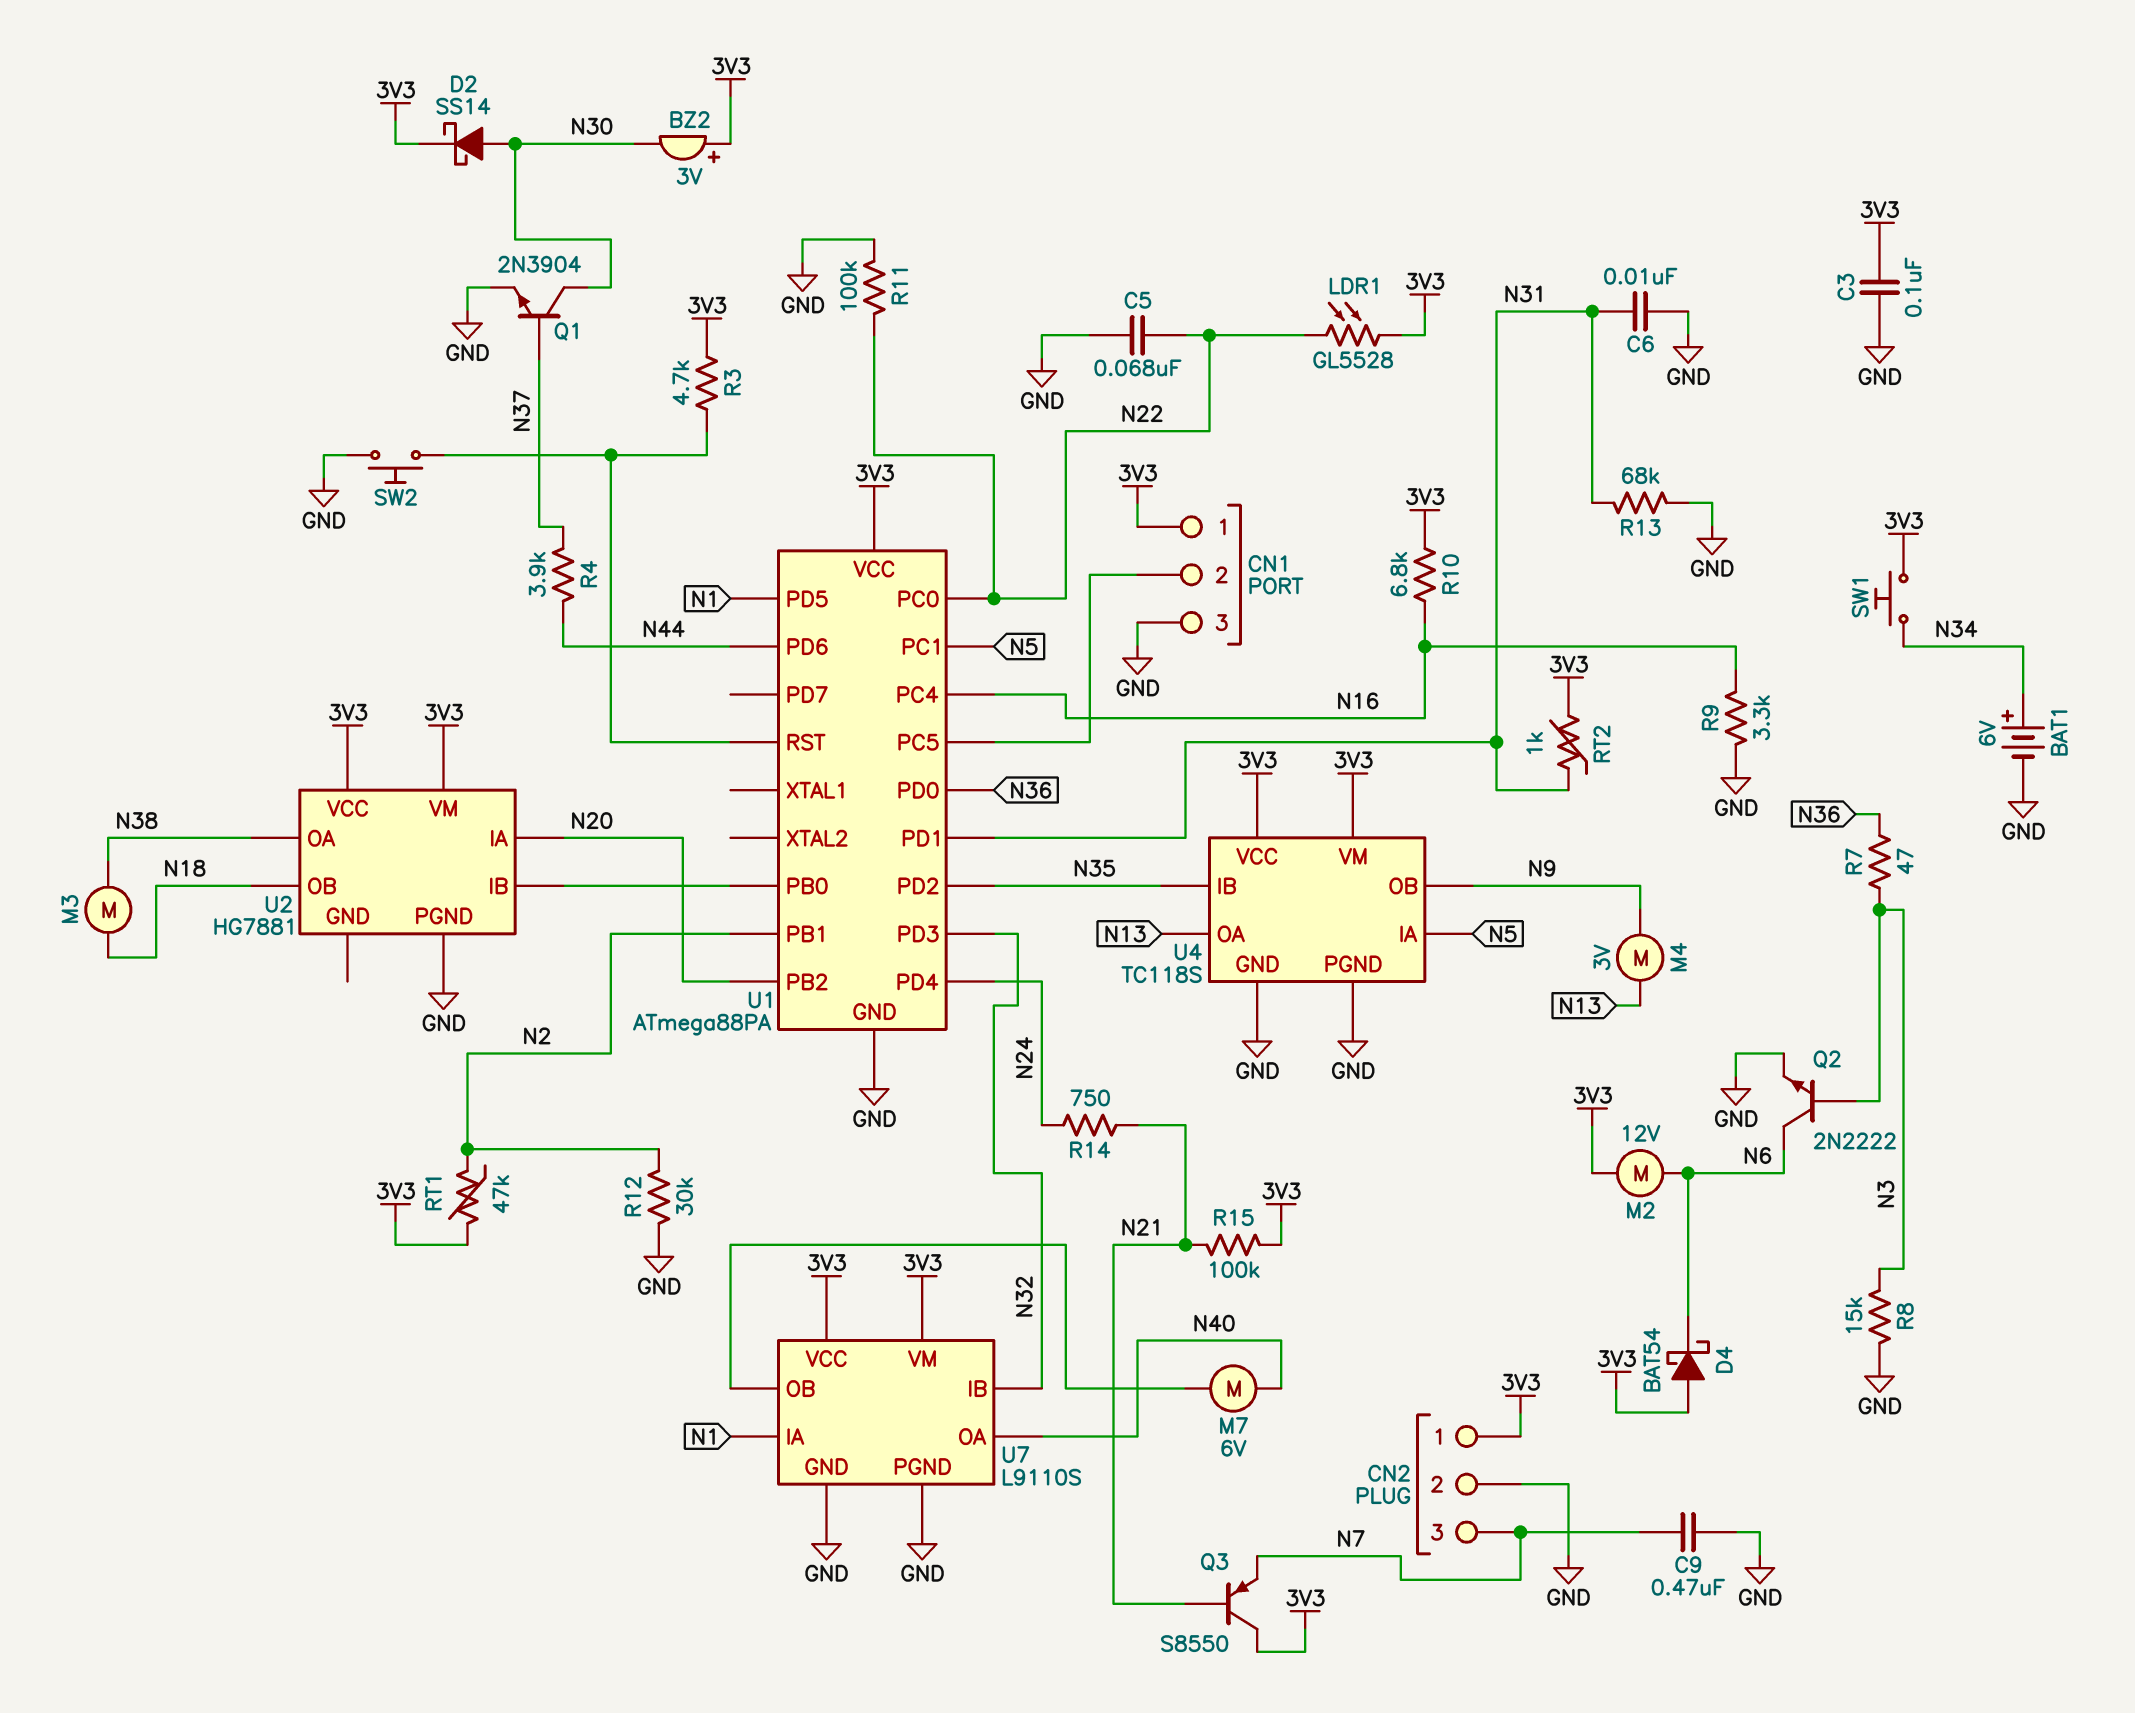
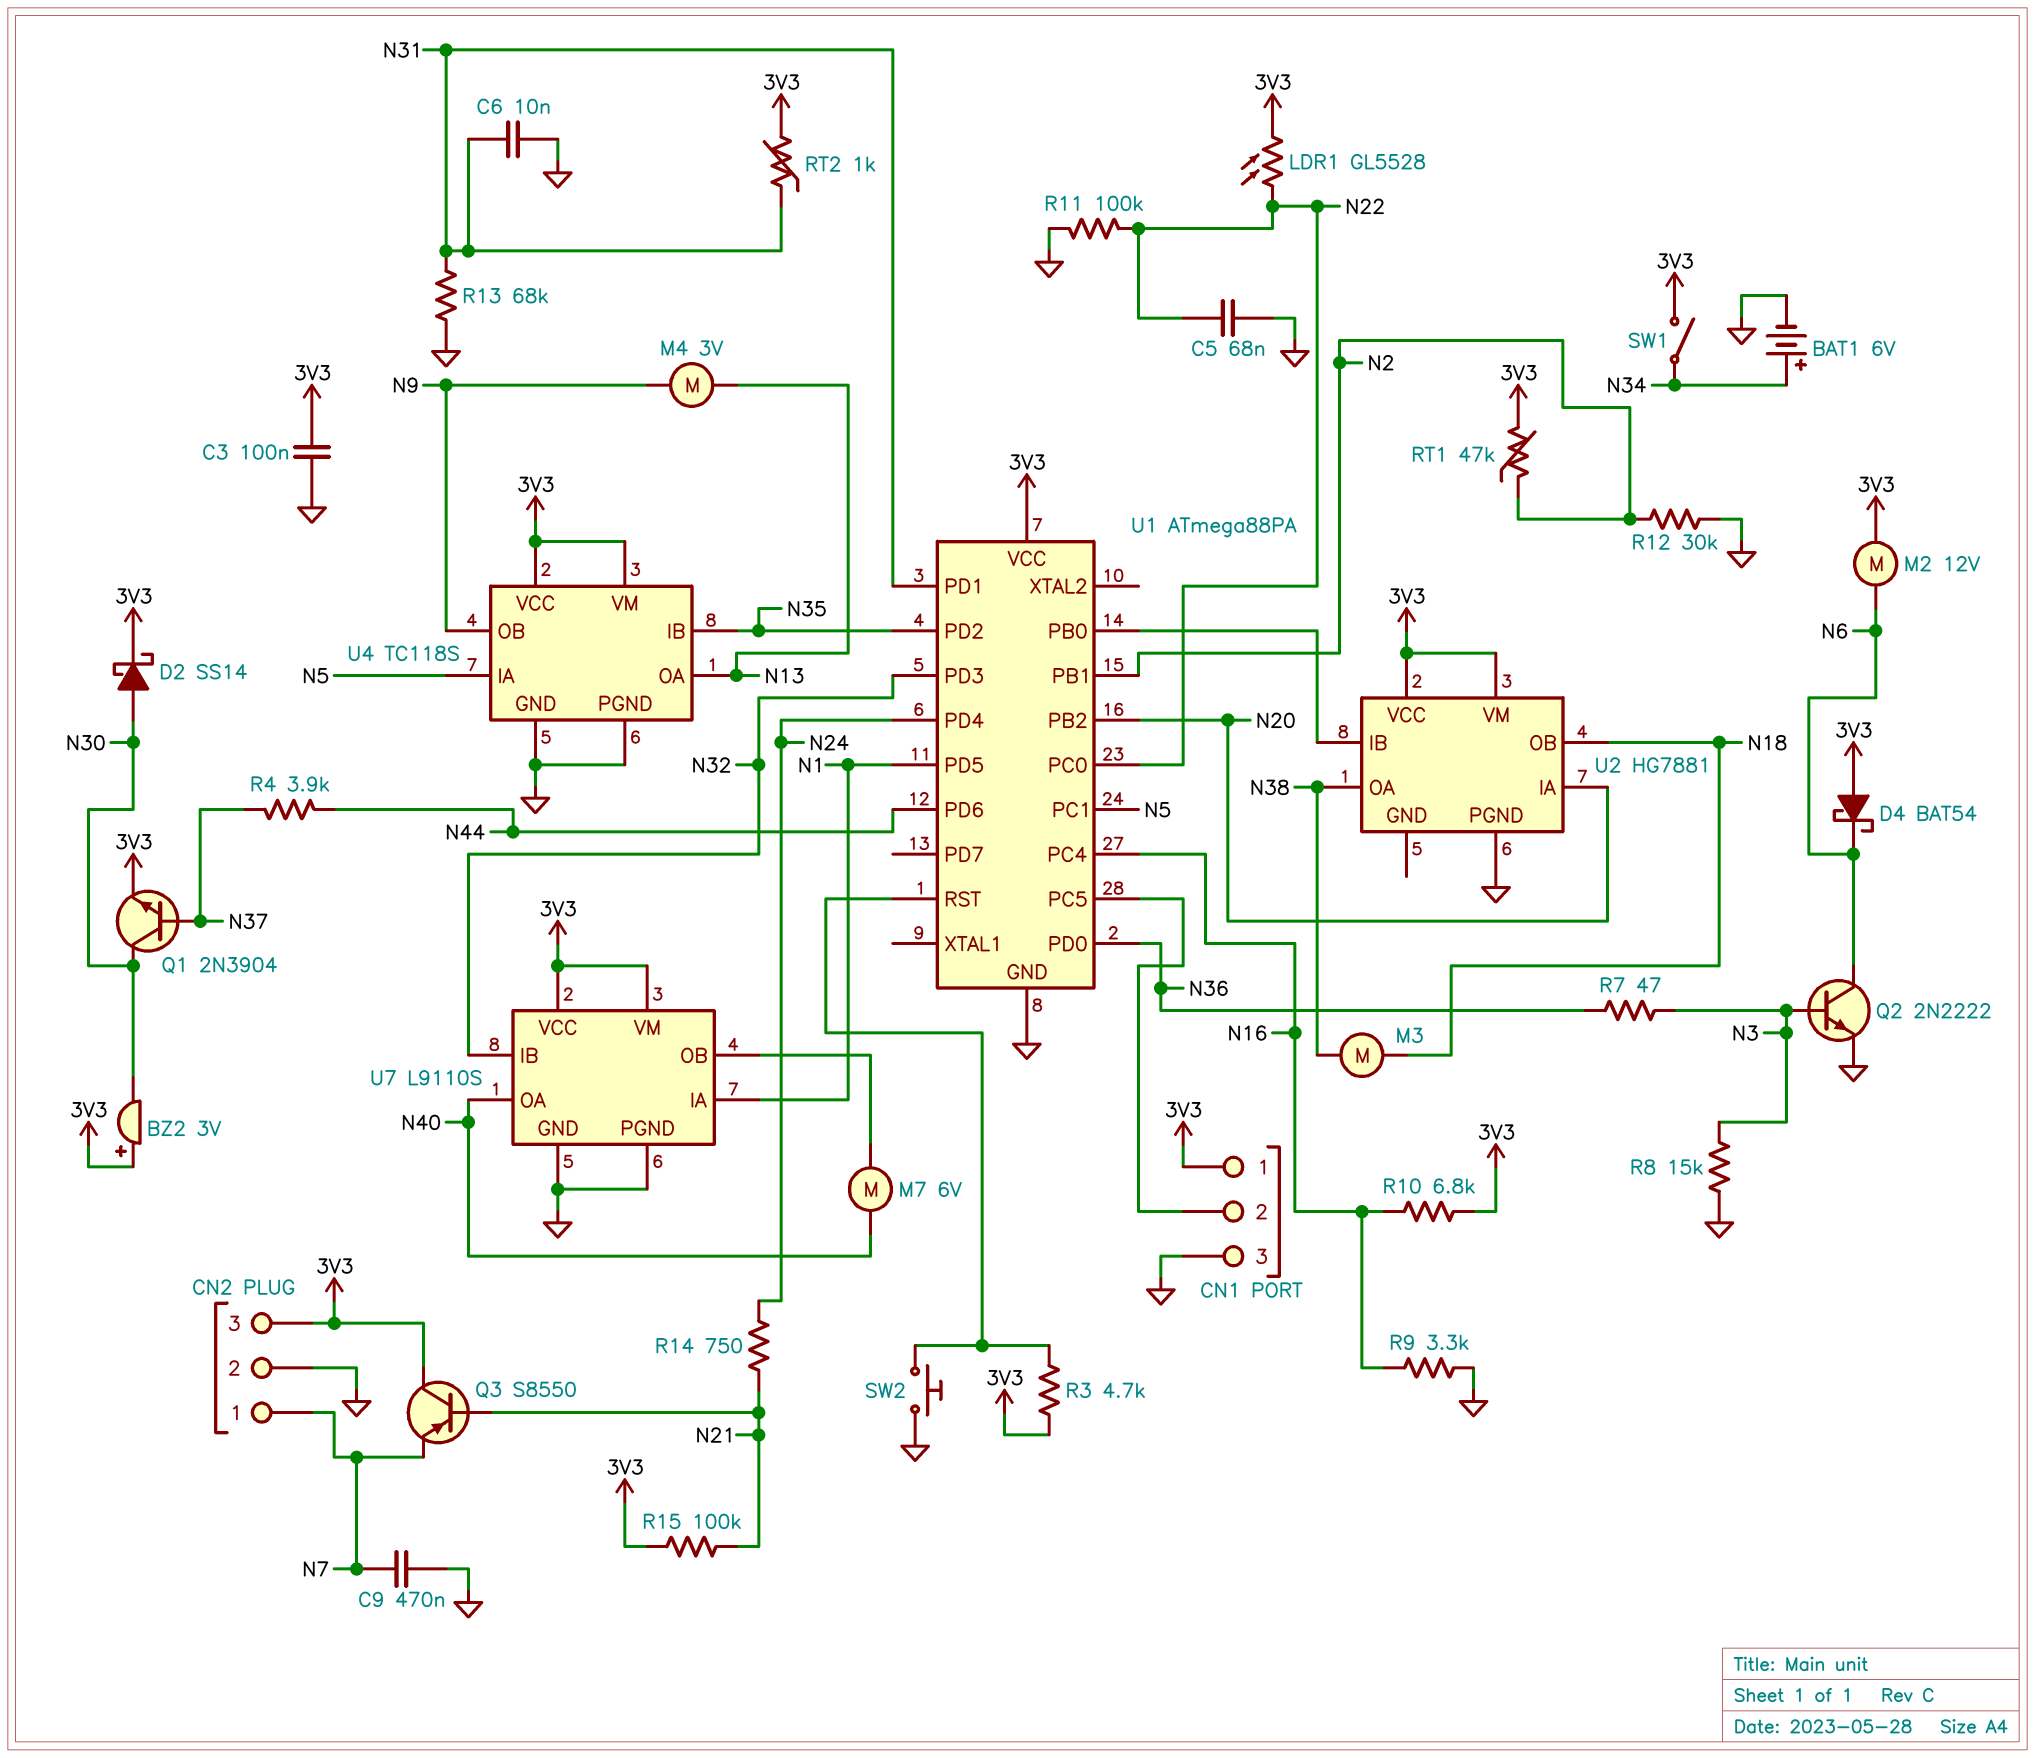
CN2 pin 1: 3V3 -> N7
CN2 pin 3: N7 -> 3V3
Q1: NPN 2N3904 (B N37, C N30, E GND) -> NPN 2N3904 (B N37, C N30, E 3V3)
SW1: button (3V3, N34) -> switch (3V3, N34)

